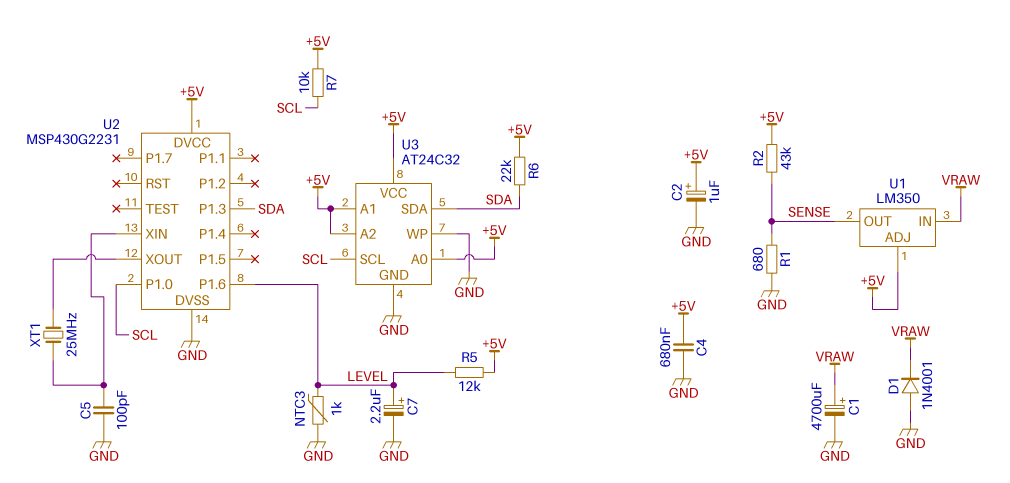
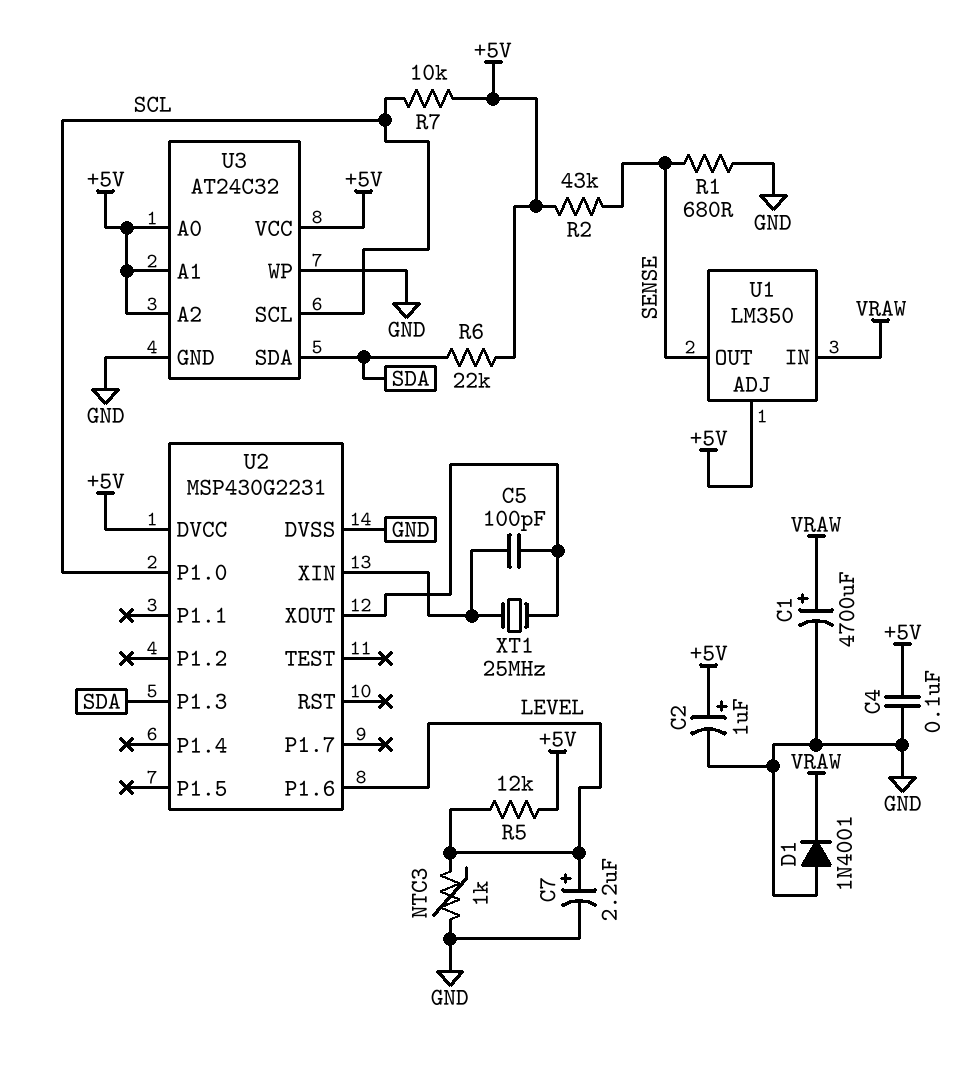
C4: 680nF (+5V, GND) -> 100nF (+5V, GND)
C5: 100pF (GND, U2/XIN) -> 100pF (U2/XIN, U2/XOUT)

